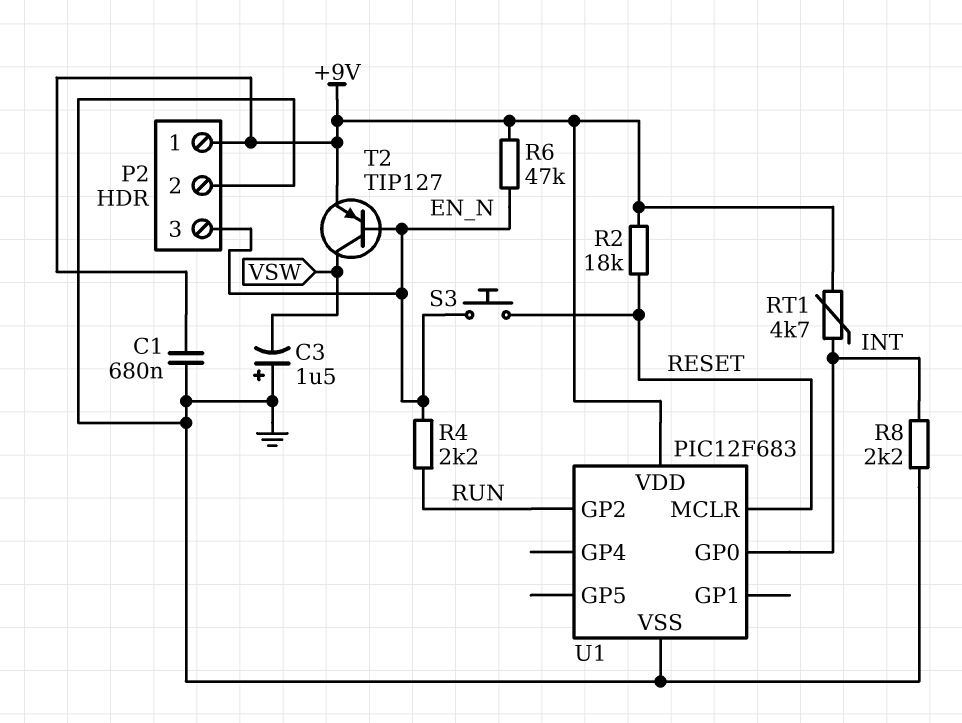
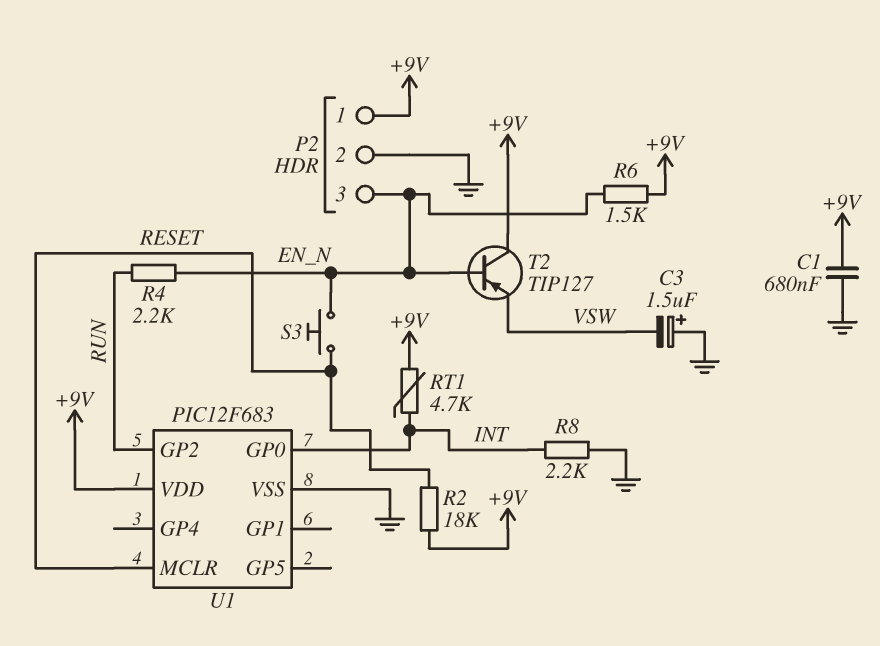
R6: 47k (+9V, EN_N) -> 1.5k (+9V, EN_N)
T2: PNP TIP127 (B EN_N, C VSW, E +9V) -> PNP TIP127 (B EN_N, C +9V, E VSW)

